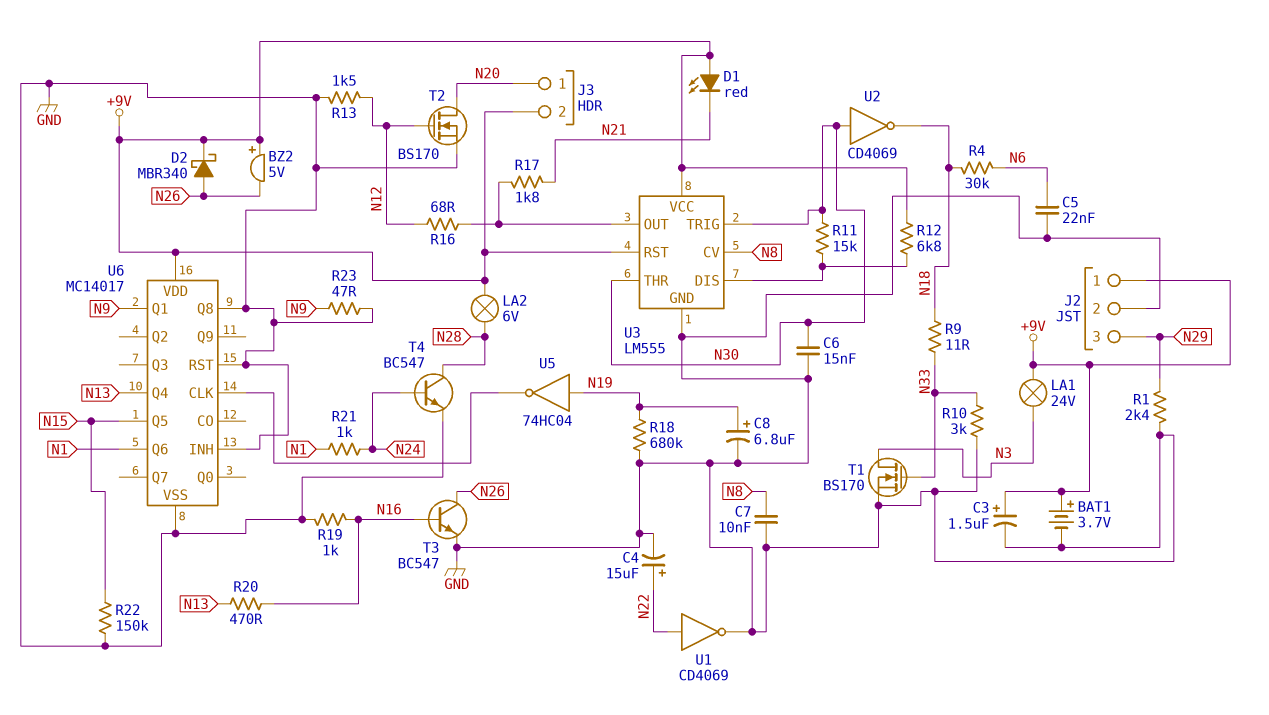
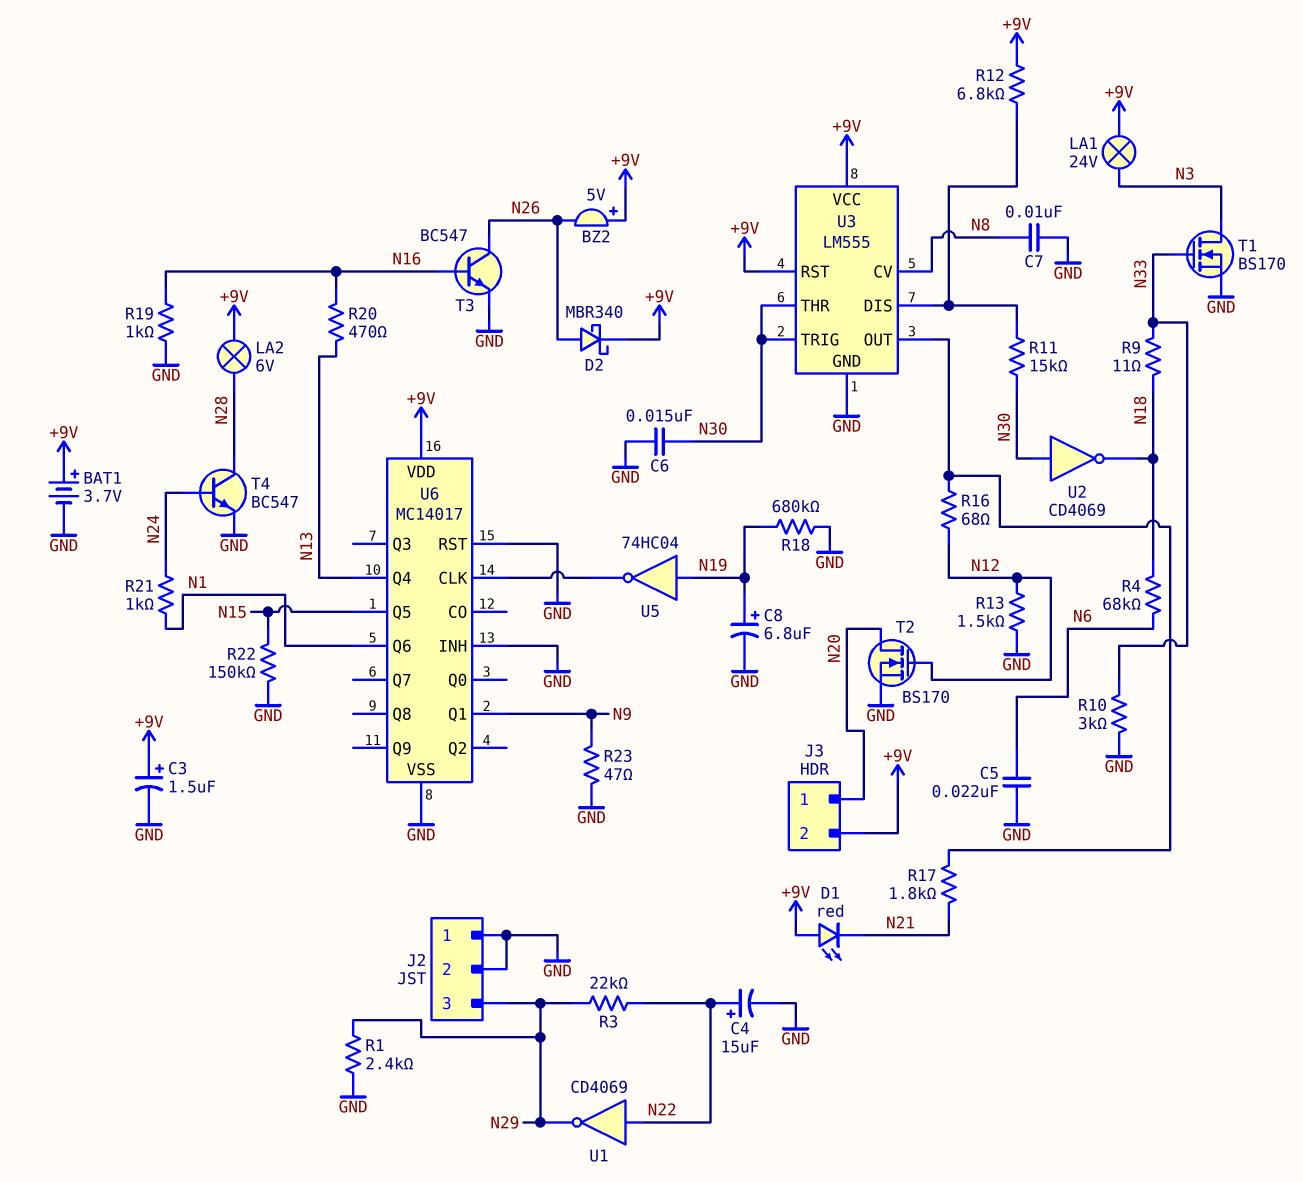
J2 pin 1: +9V -> GND
R3: none -> 22k (N22, N29)
R4: 30k (N6, N18) -> 68k (N6, N18)
U1: NOT CD4069 (in N22, out GND) -> NOT CD4069 (in N22, out N29)
U6 pin Q8: GND -> none

